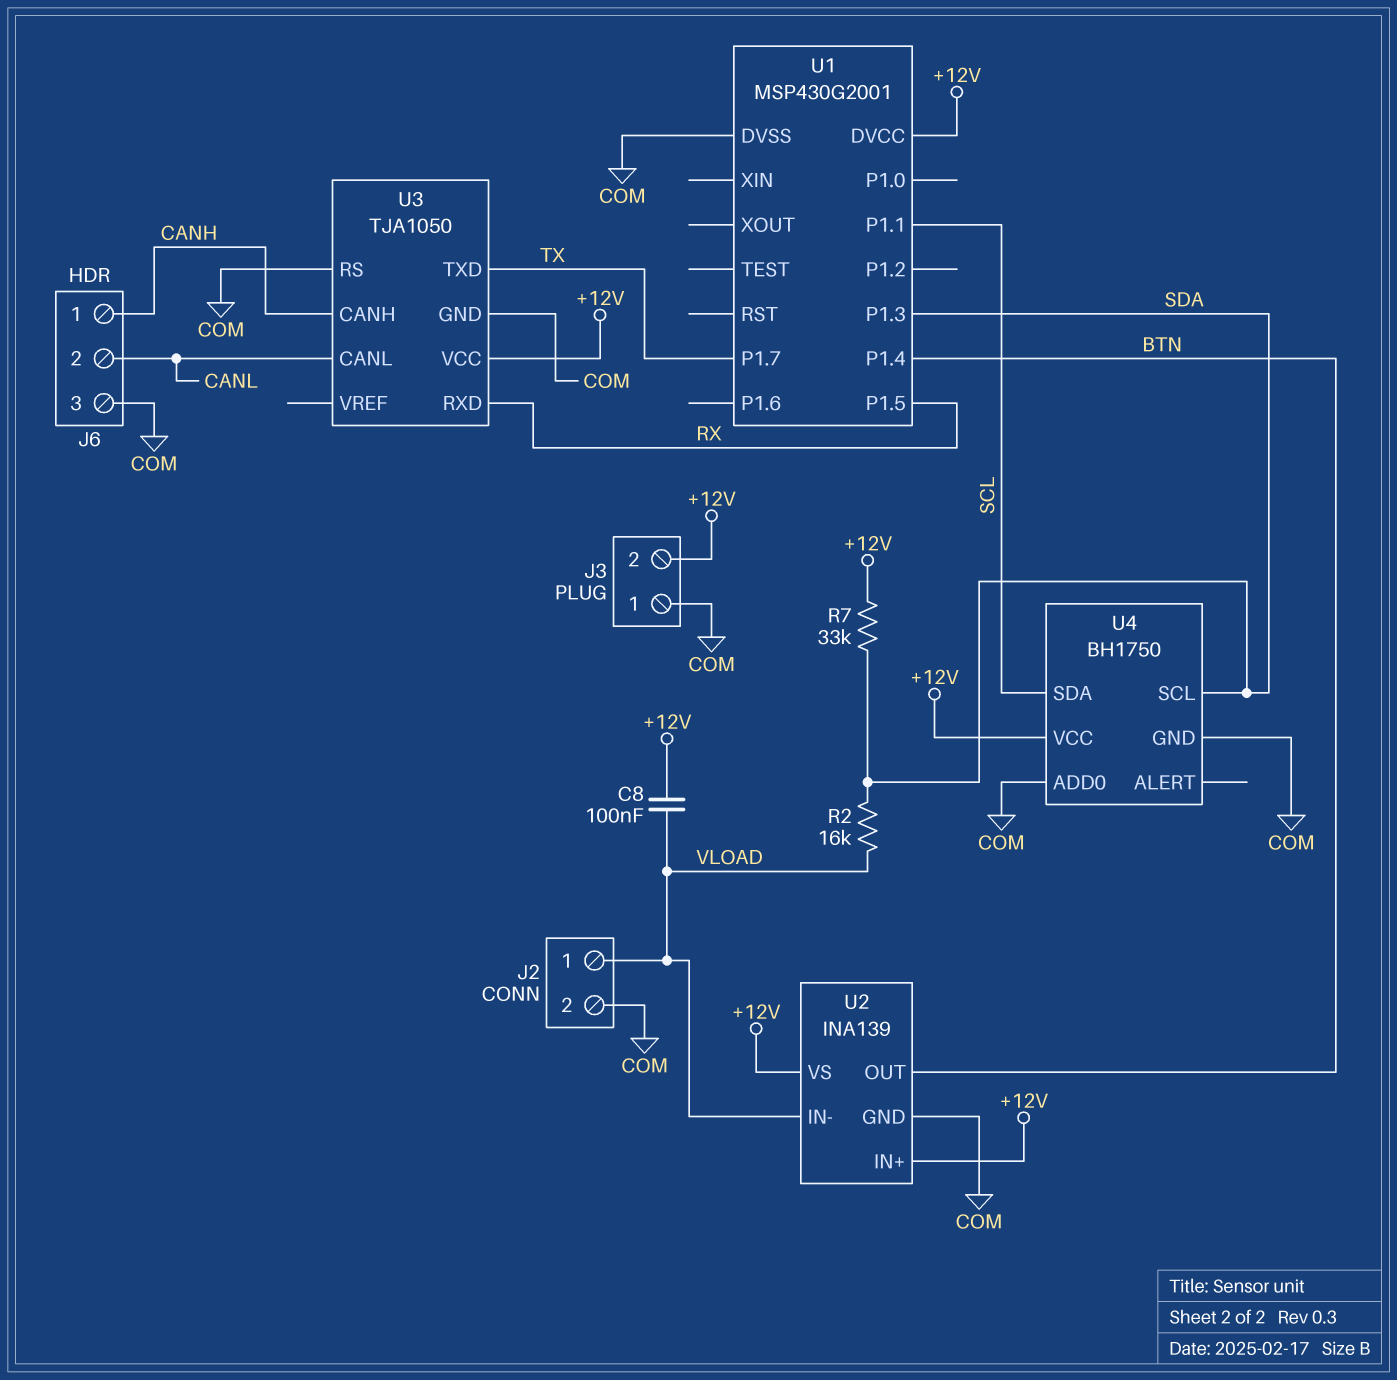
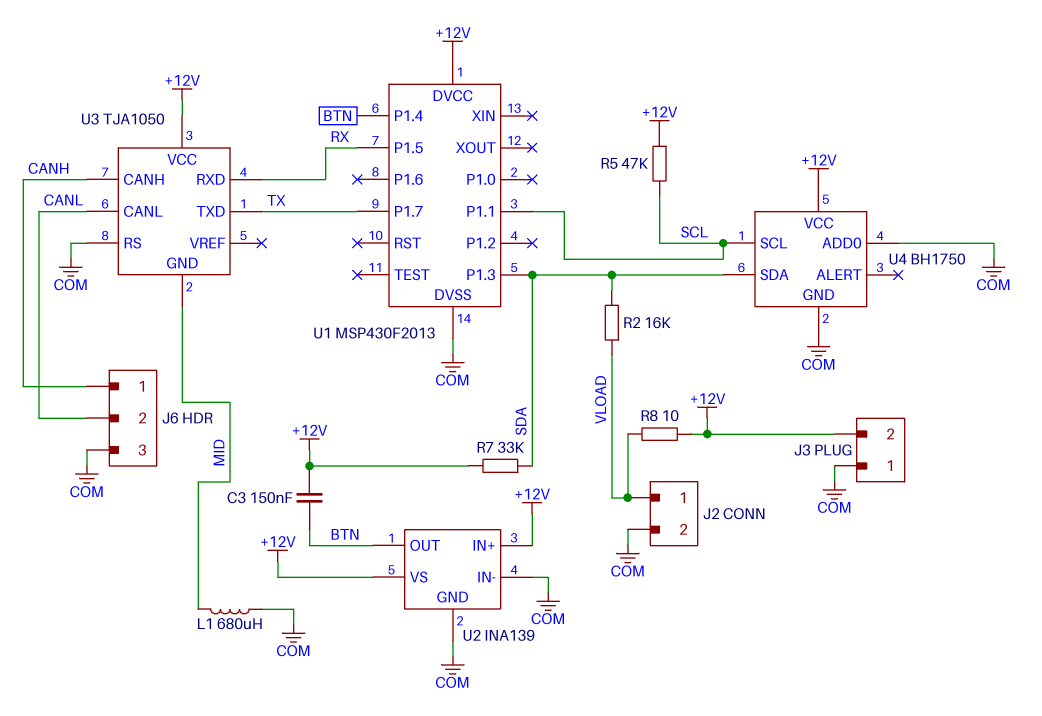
C3: none -> 150nF (+12V, BTN)
C8: 100nF (+12V, VLOAD) -> none
L1: none -> 680uH (COM, MID)
R5: none -> 47k (+12V, SCL)
R8: none -> 10 (+12V, VLOAD)
U1: MSP430G2001 -> MSP430F2013
U2 pin IN-: VLOAD -> COM
U3 pin GND: COM -> MID
U4 pin SCL: SDA -> SCL
U4 pin SDA: SCL -> SDA

